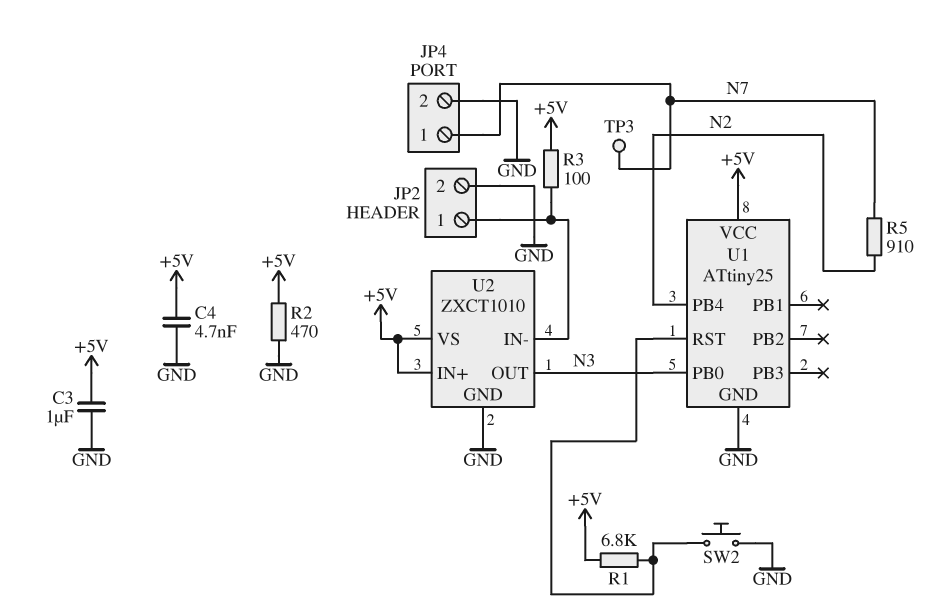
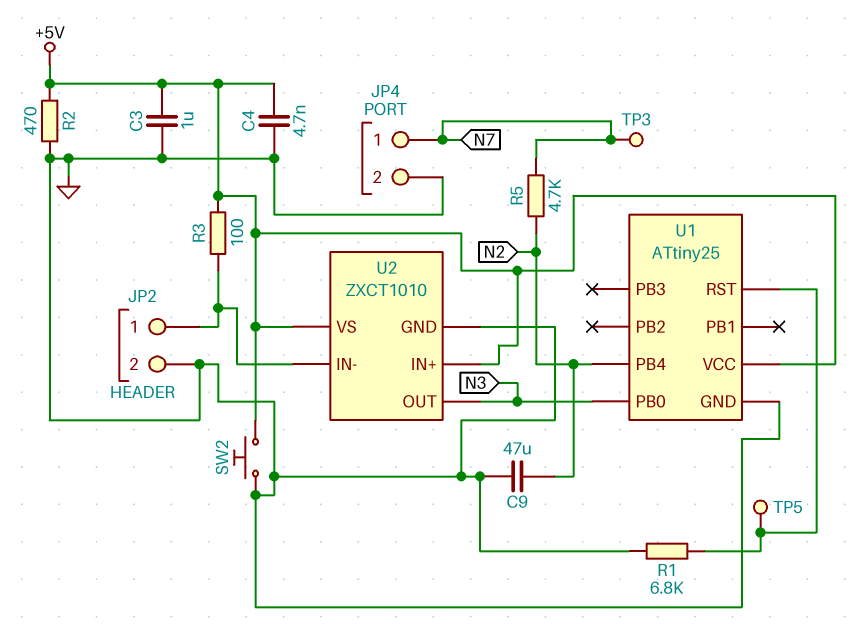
C9: none -> 47uF (GND, N2)
R1: 6.8k (+5V, U1/RST) -> 6.8k (GND, U1/RST)
R5: 910 (N2, N7) -> 4.7k (N2, N7)
SW2: button (GND, U1/RST) -> button (+5V, GND)
TP5: none -> test point (U1/RST)

